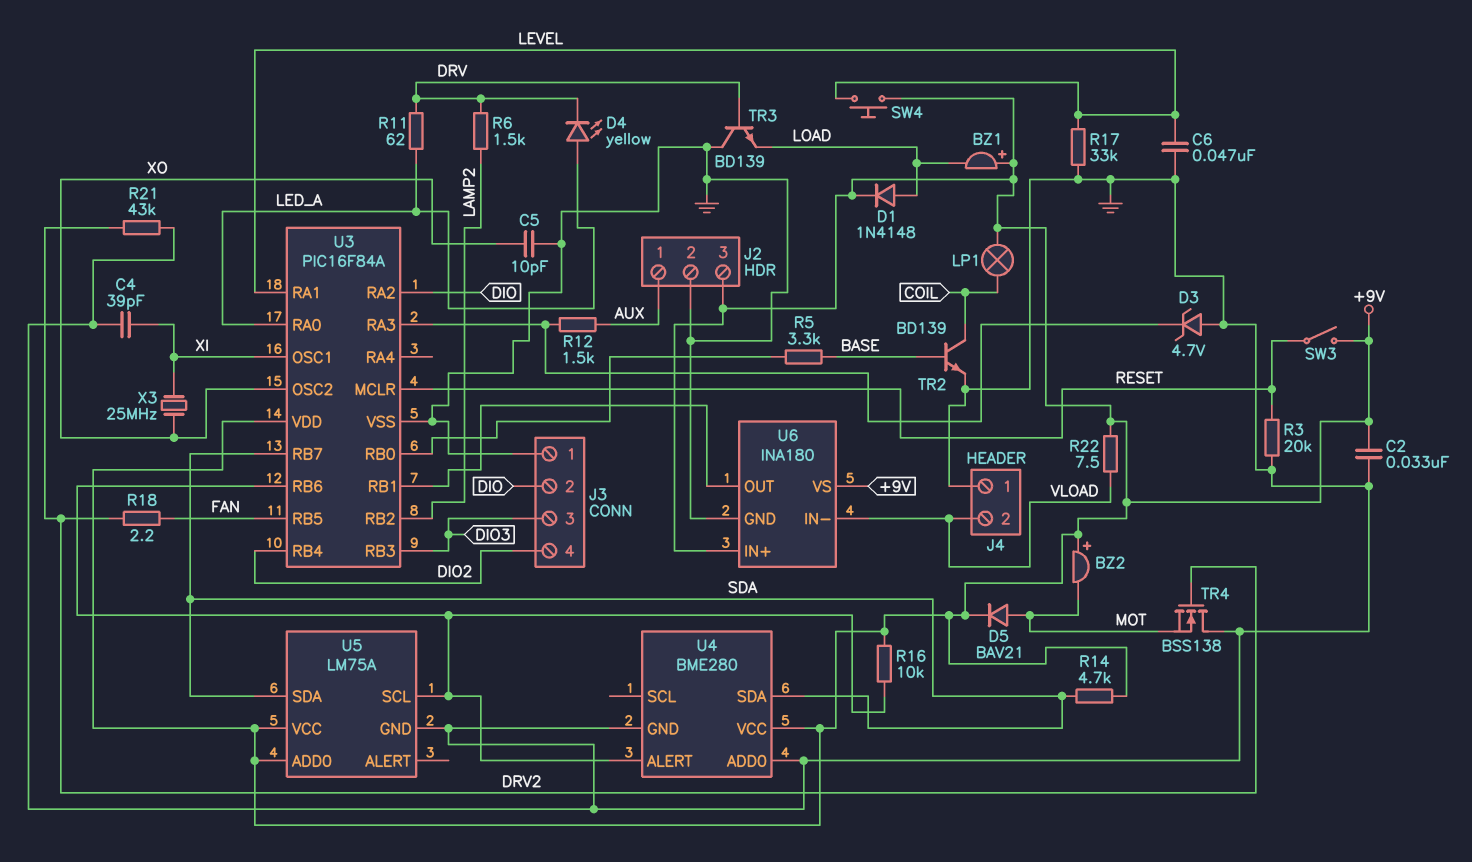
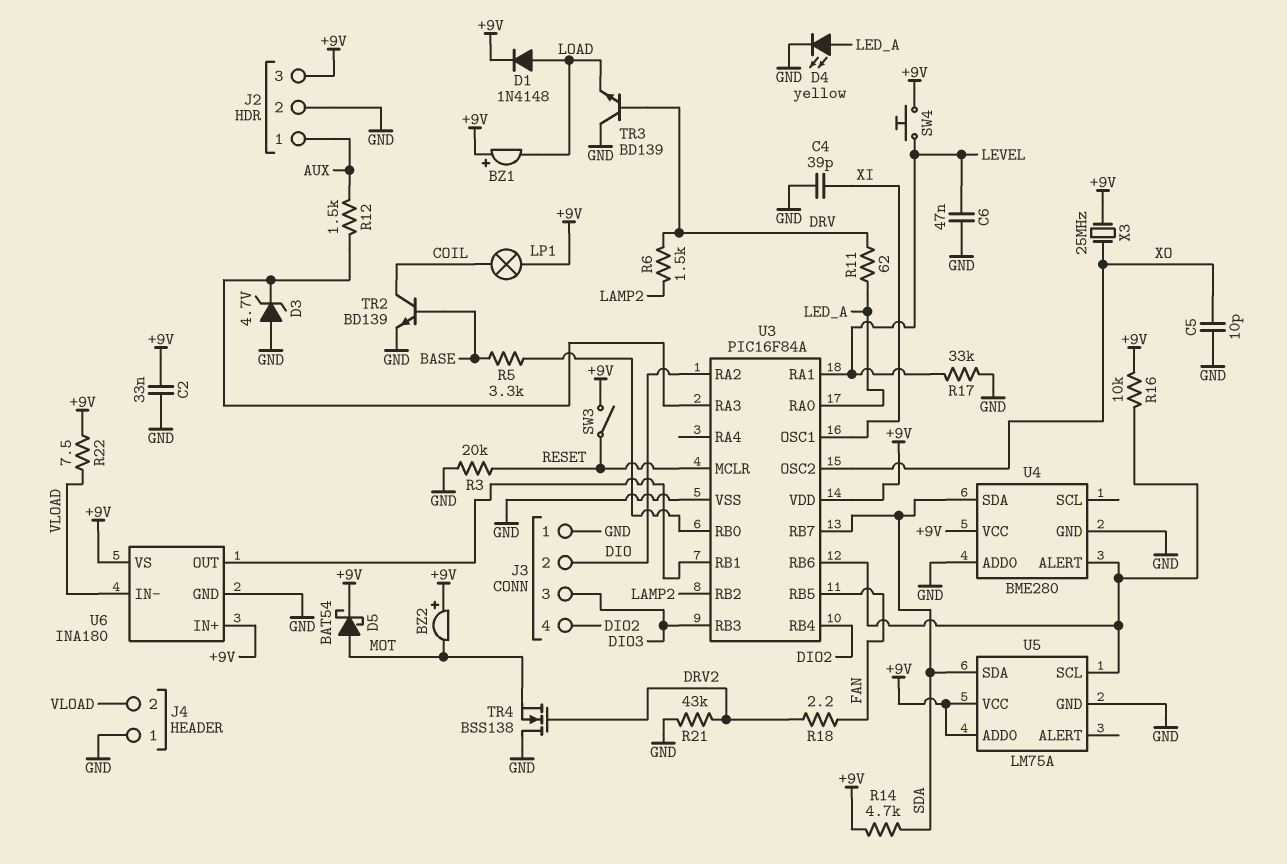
D4: LED yellow (A LED_A, K DRV) -> LED yellow (A LED_A, K GND)
D5: diode BAV21 (A MOT, K +9V) -> schottky BAT54 (A MOT, K +9V)
X3: 25MHz (XI, XO) -> 25MHz (+9V, XO)

